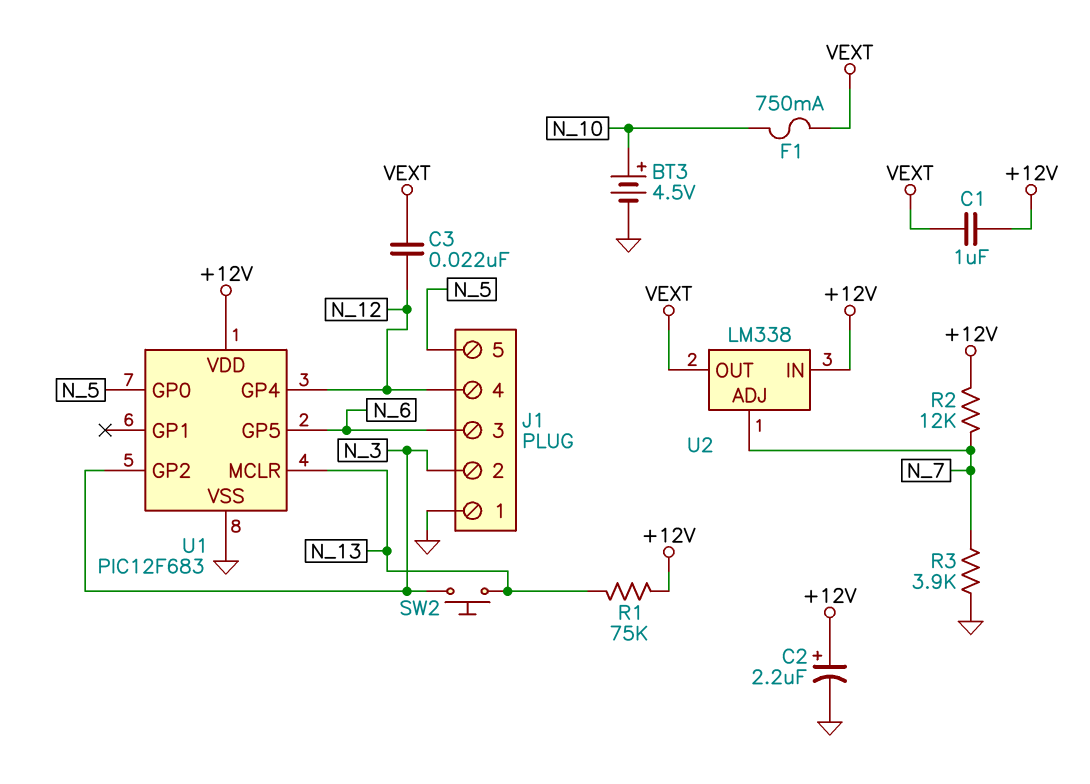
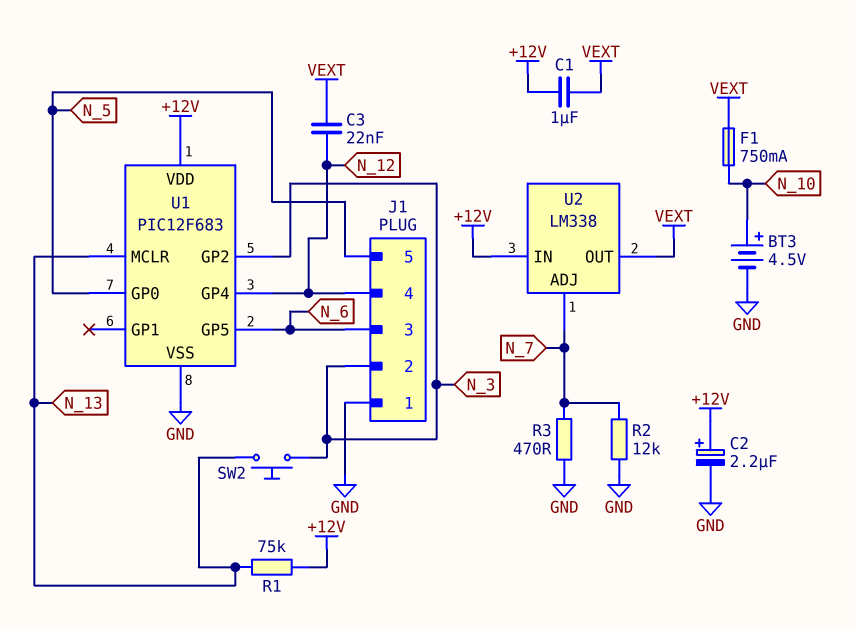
R2: 12k (+12V, N_7) -> 12k (GND, N_7)
R3: 3.9k (GND, N_7) -> 470 (GND, N_7)

